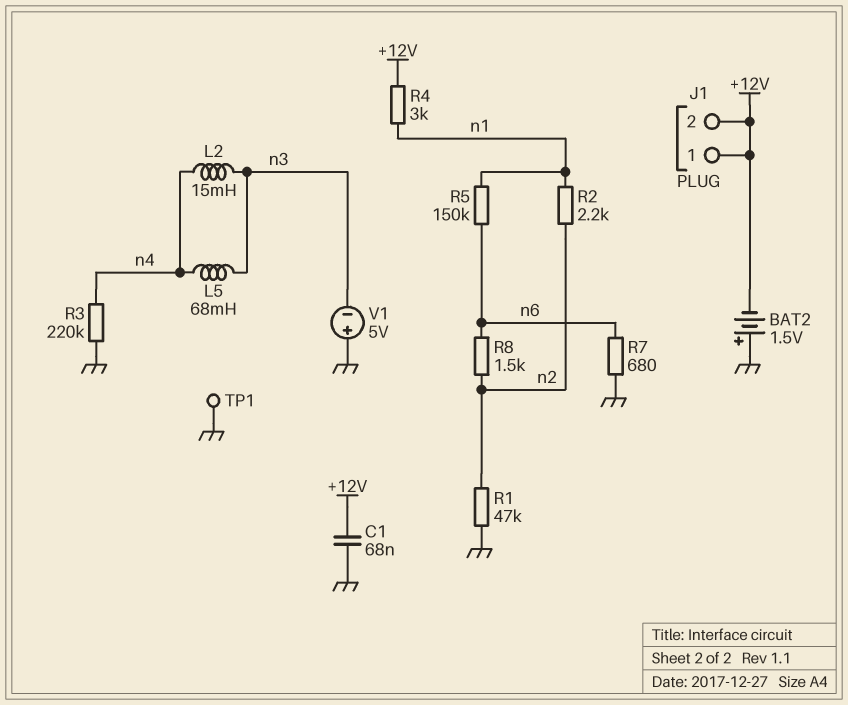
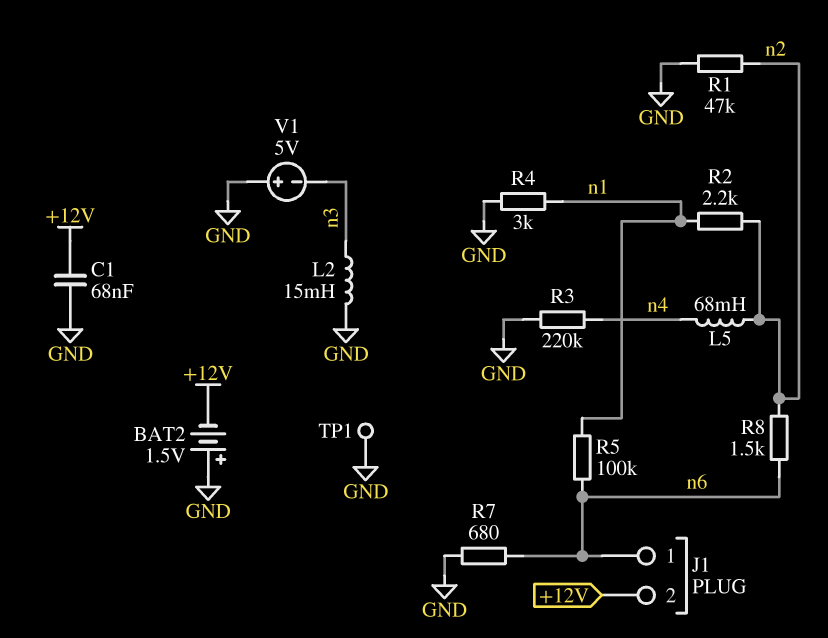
J1 pin 1: +12V -> n6
L2: 15mH (n3, n4) -> 15mH (GND, n3)
L5: 68mH (n3, n4) -> 68mH (n2, n4)
R4: 3k (+12V, n1) -> 3k (GND, n1)
R5: 150k (n1, n6) -> 100k (n1, n6)

